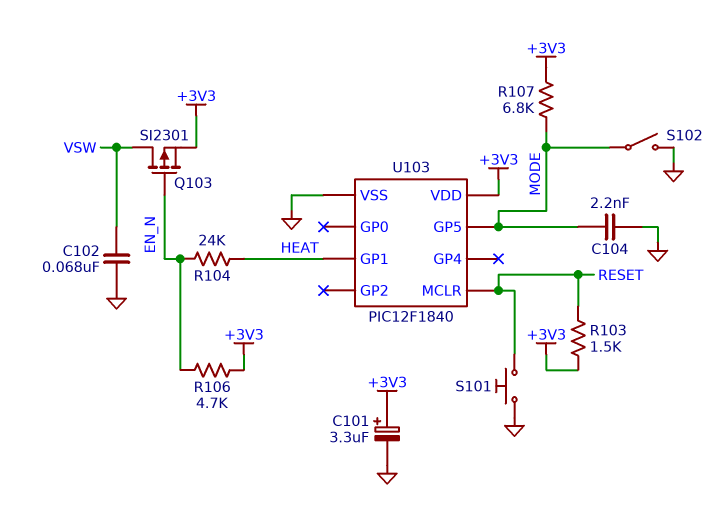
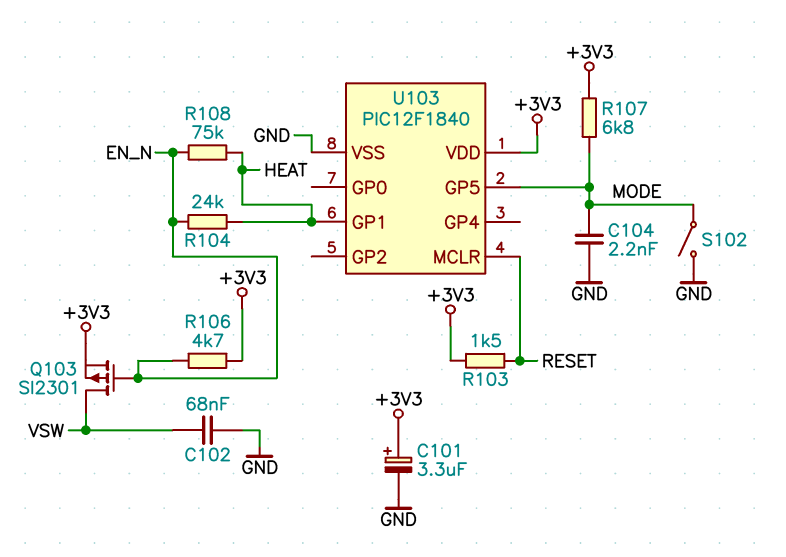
R108: none -> 75k (EN_N, HEAT)
S101: button (GND, RESET) -> none

